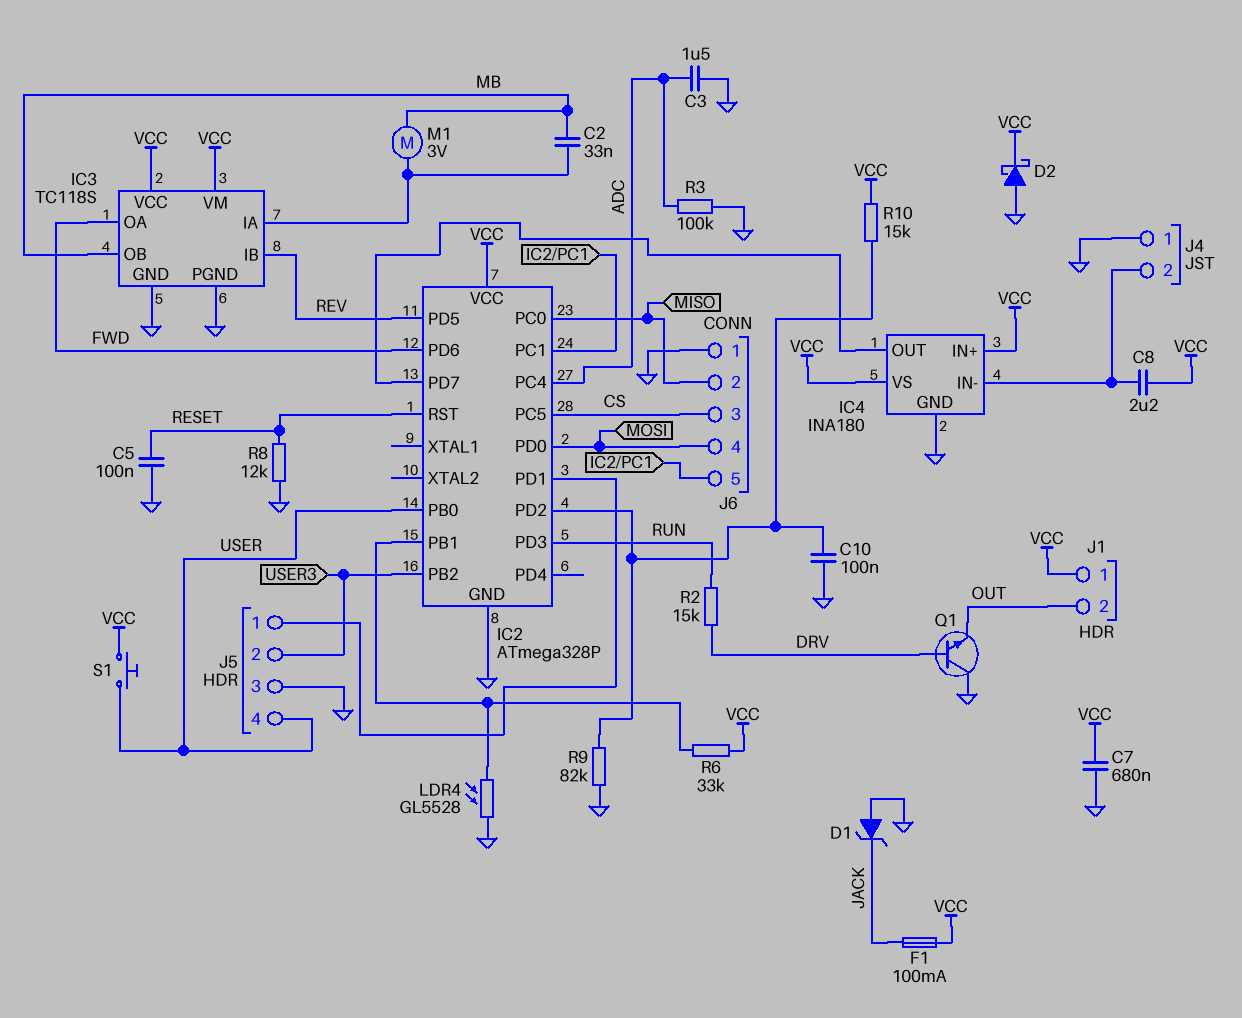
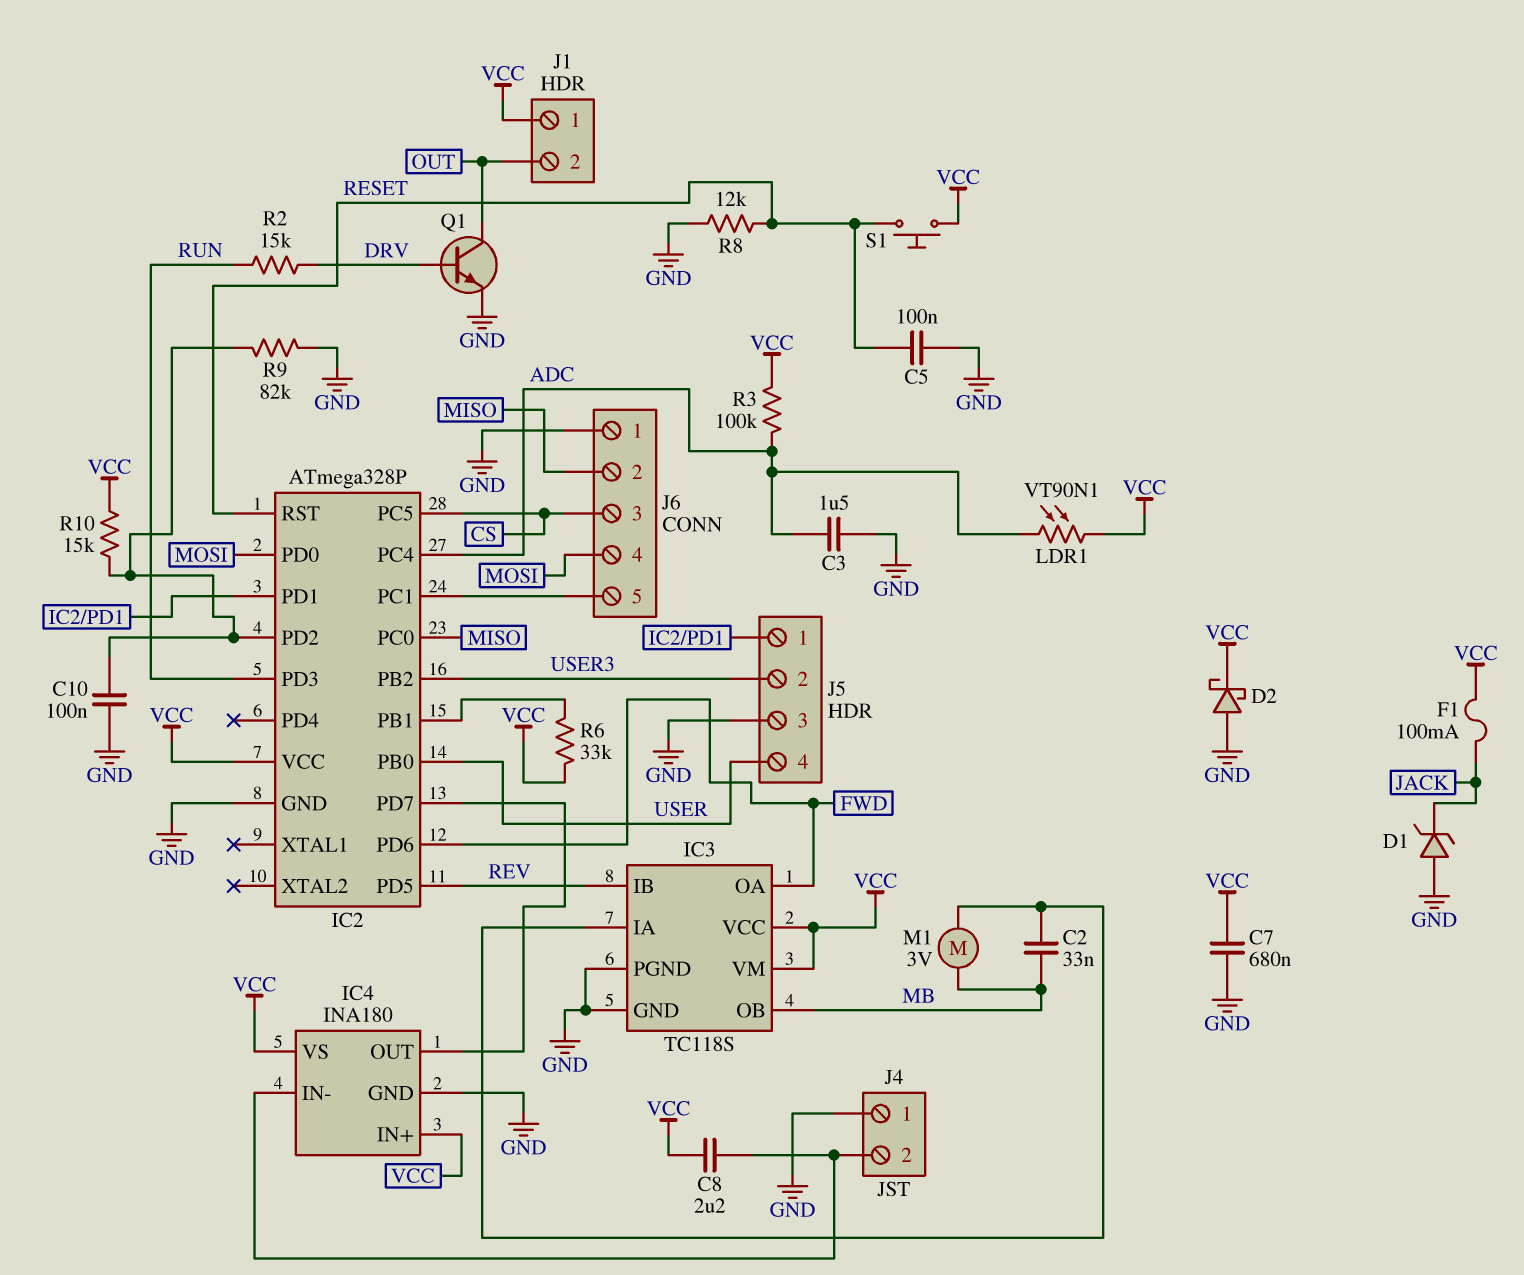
LDR1: none -> VT90N1 (ADC, VCC)
LDR4: GL5528 (GND, IC2/PB1) -> none
Q1: NPN (B DRV, C GND, E OUT) -> NPN (B DRV, C OUT, E GND)
R3: 100k (ADC, GND) -> 100k (ADC, VCC)
S1: button (USER, VCC) -> button (RESET, VCC)

